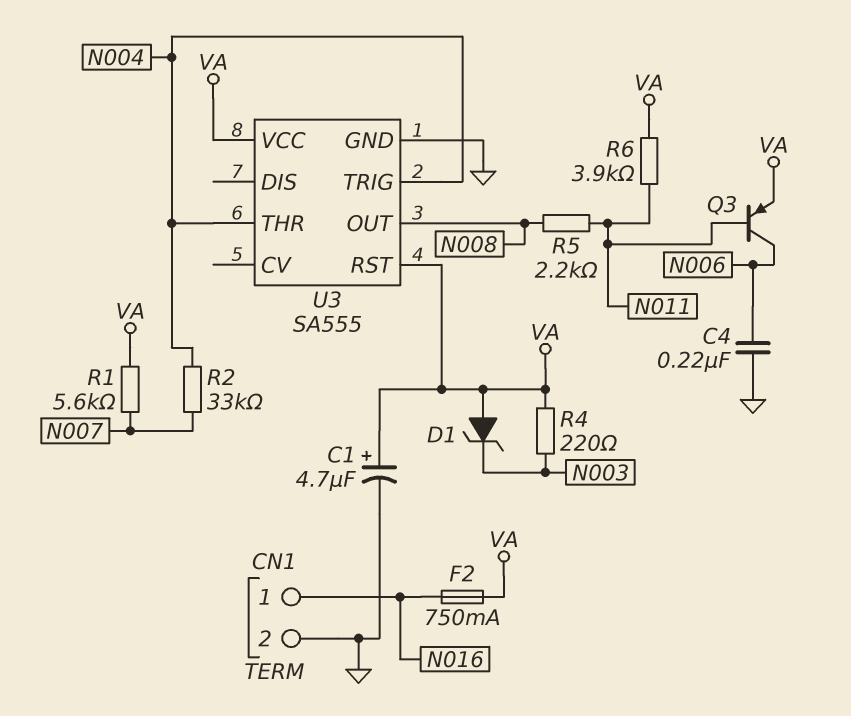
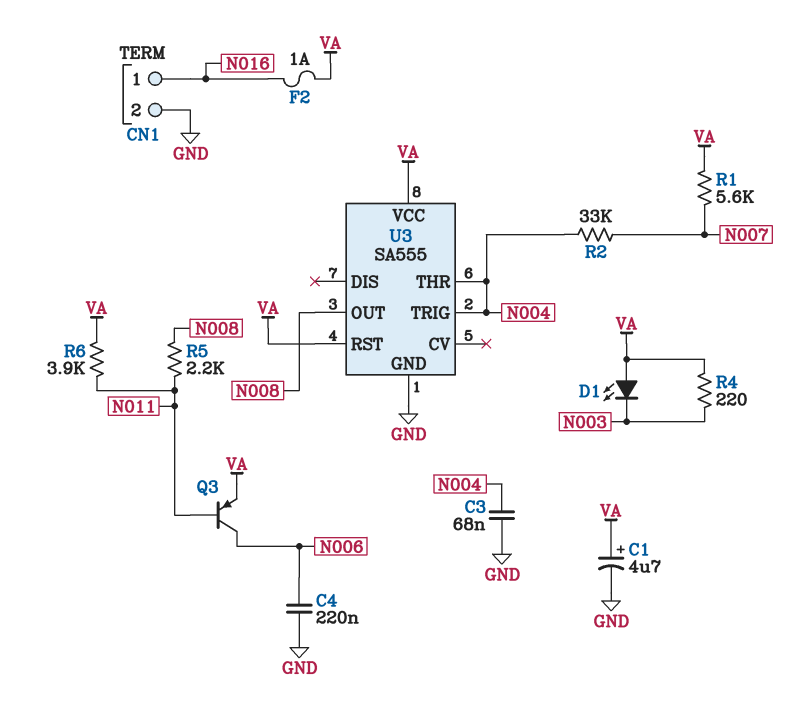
C3: none -> 68nF (GND, N004)
D1: zener (A VA, K N003) -> LED (A VA, K N003)
F2: 750mA (N016, VA) -> 1A (N016, VA)

